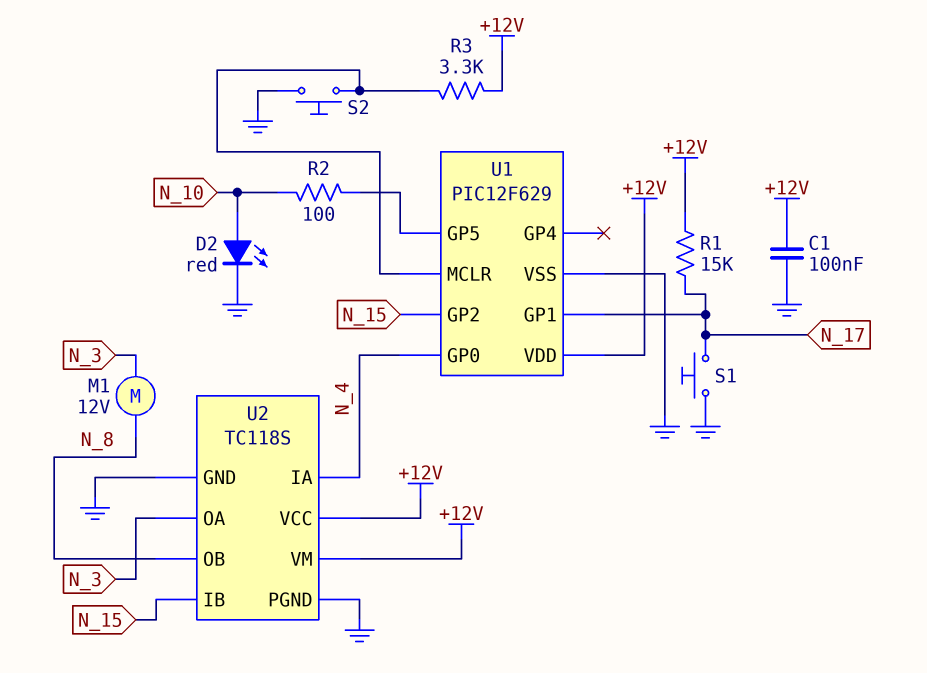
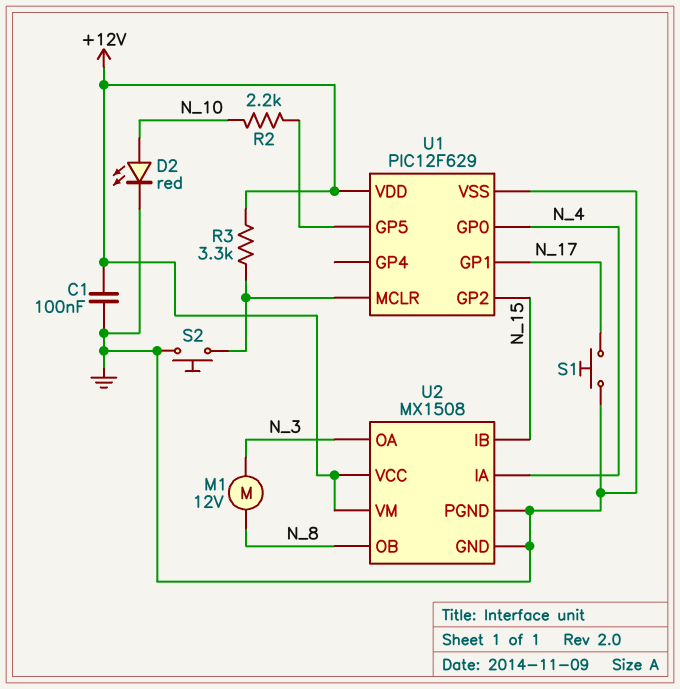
R1: 15k (+12V, N_17) -> none
R2: 100 (N_10, U1/GP5) -> 2.2k (N_10, U1/GP5)
U2: TC118S -> MX1508

